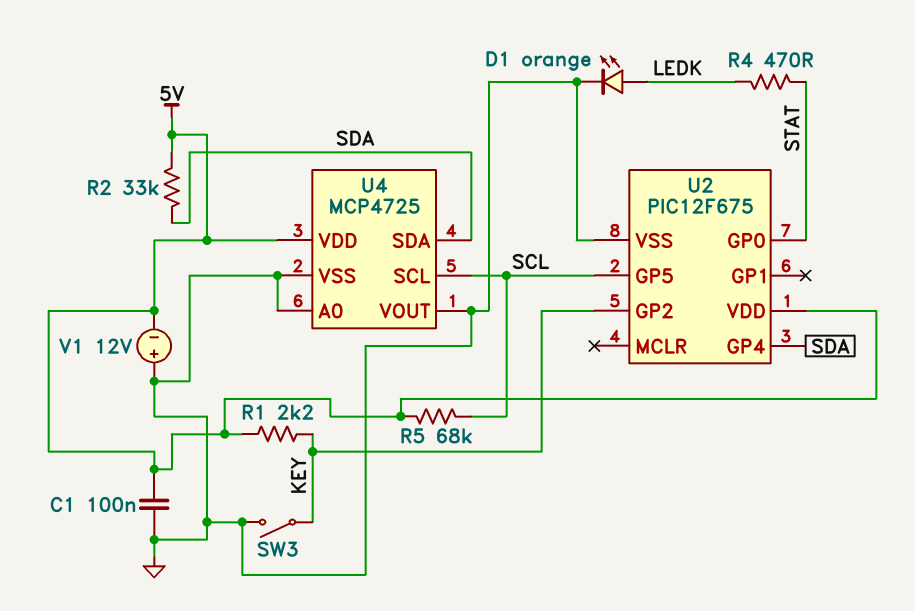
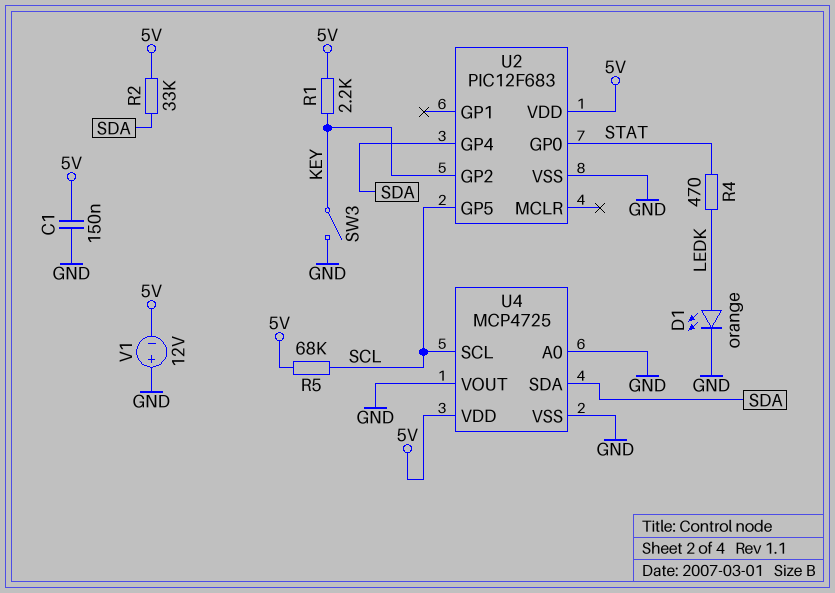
C1: 100nF (5V, GND) -> 150nF (5V, GND)
U2: PIC12F675 -> PIC12F683

